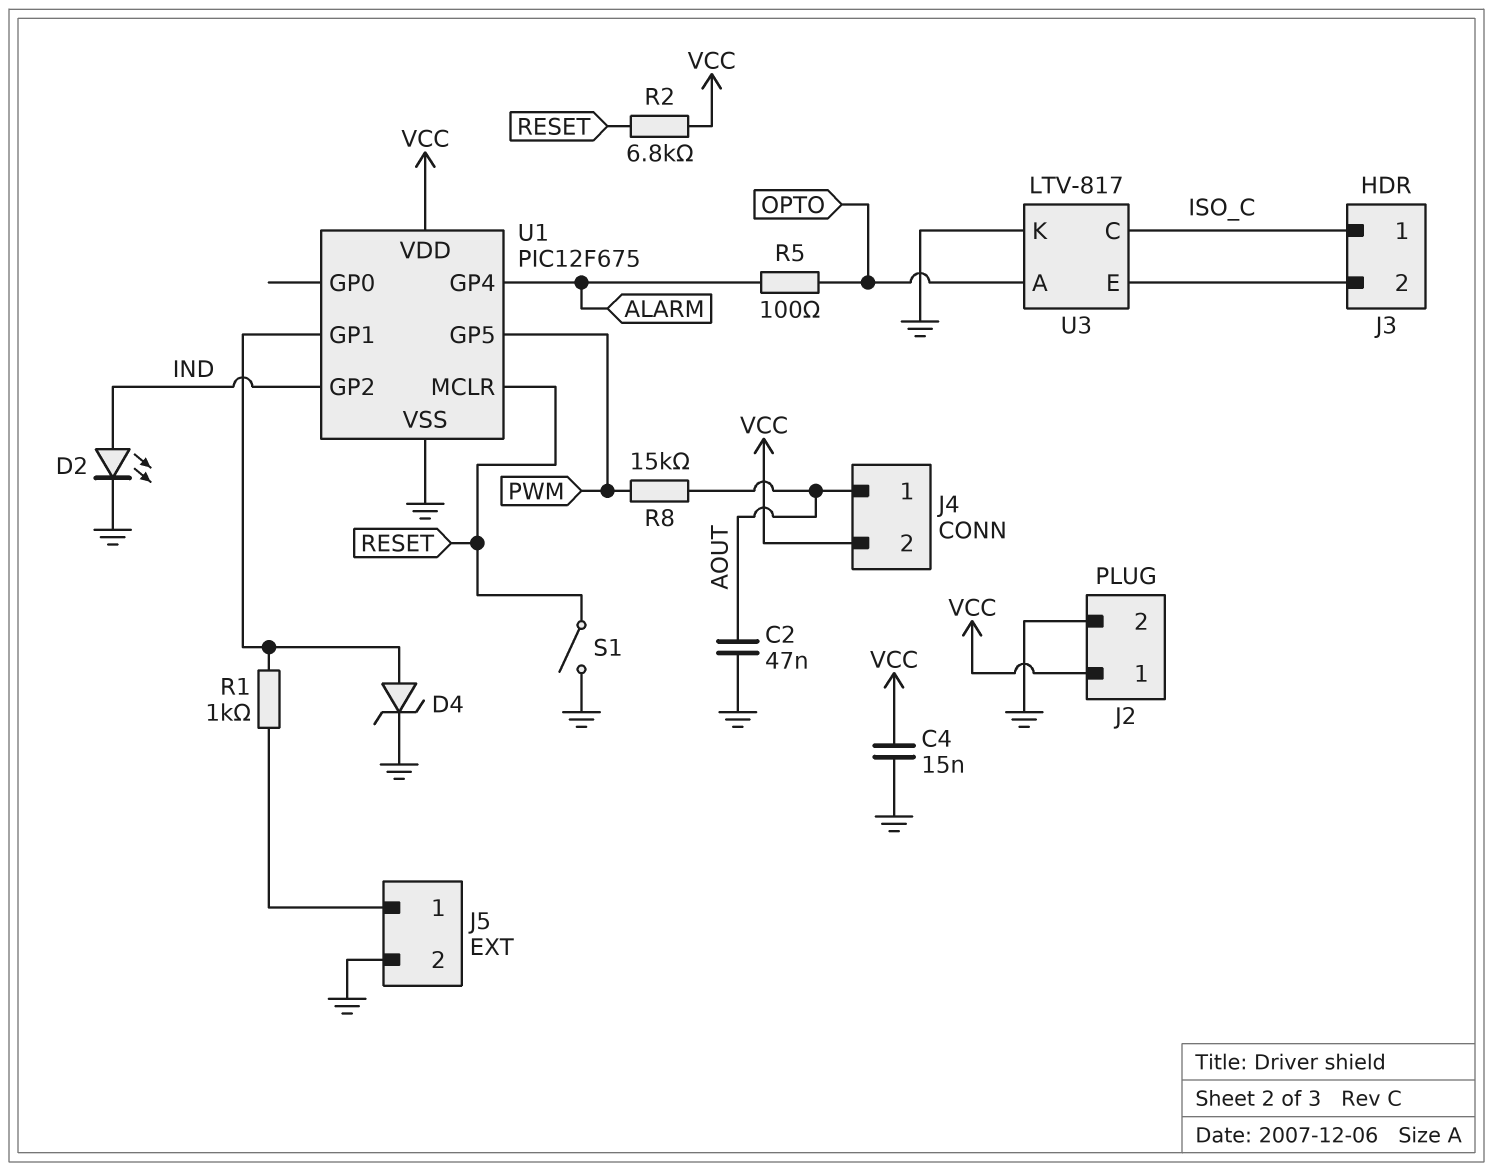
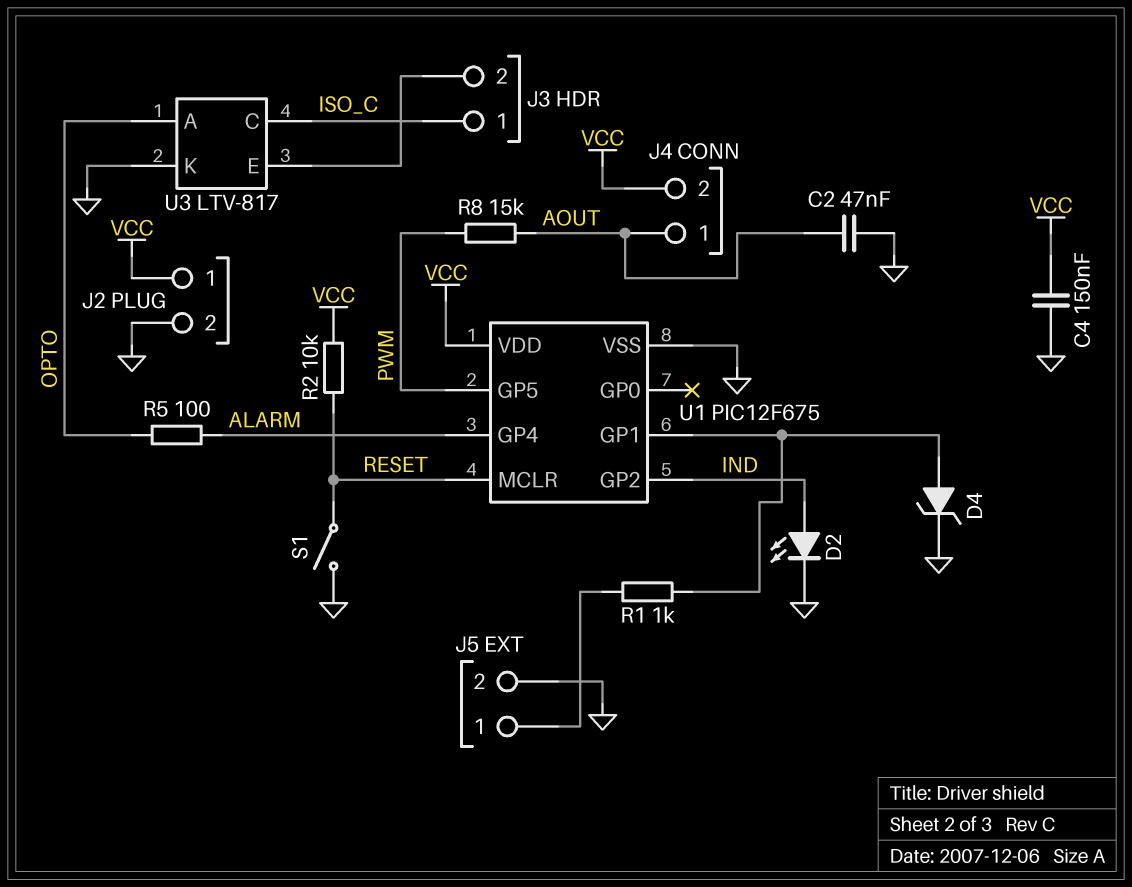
C4: 15nF (GND, VCC) -> 150nF (GND, VCC)
R2: 6.8k (RESET, VCC) -> 10k (RESET, VCC)

